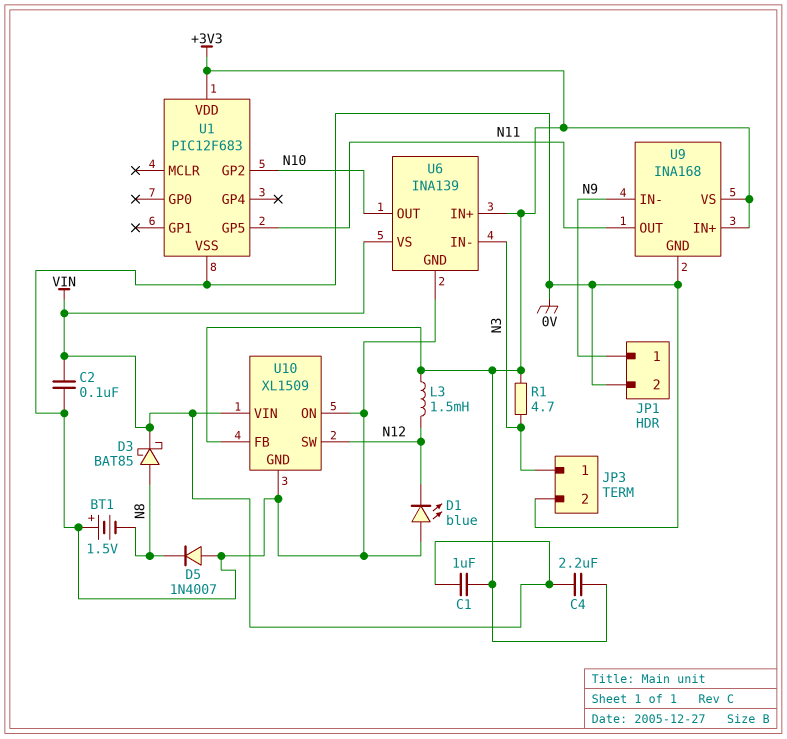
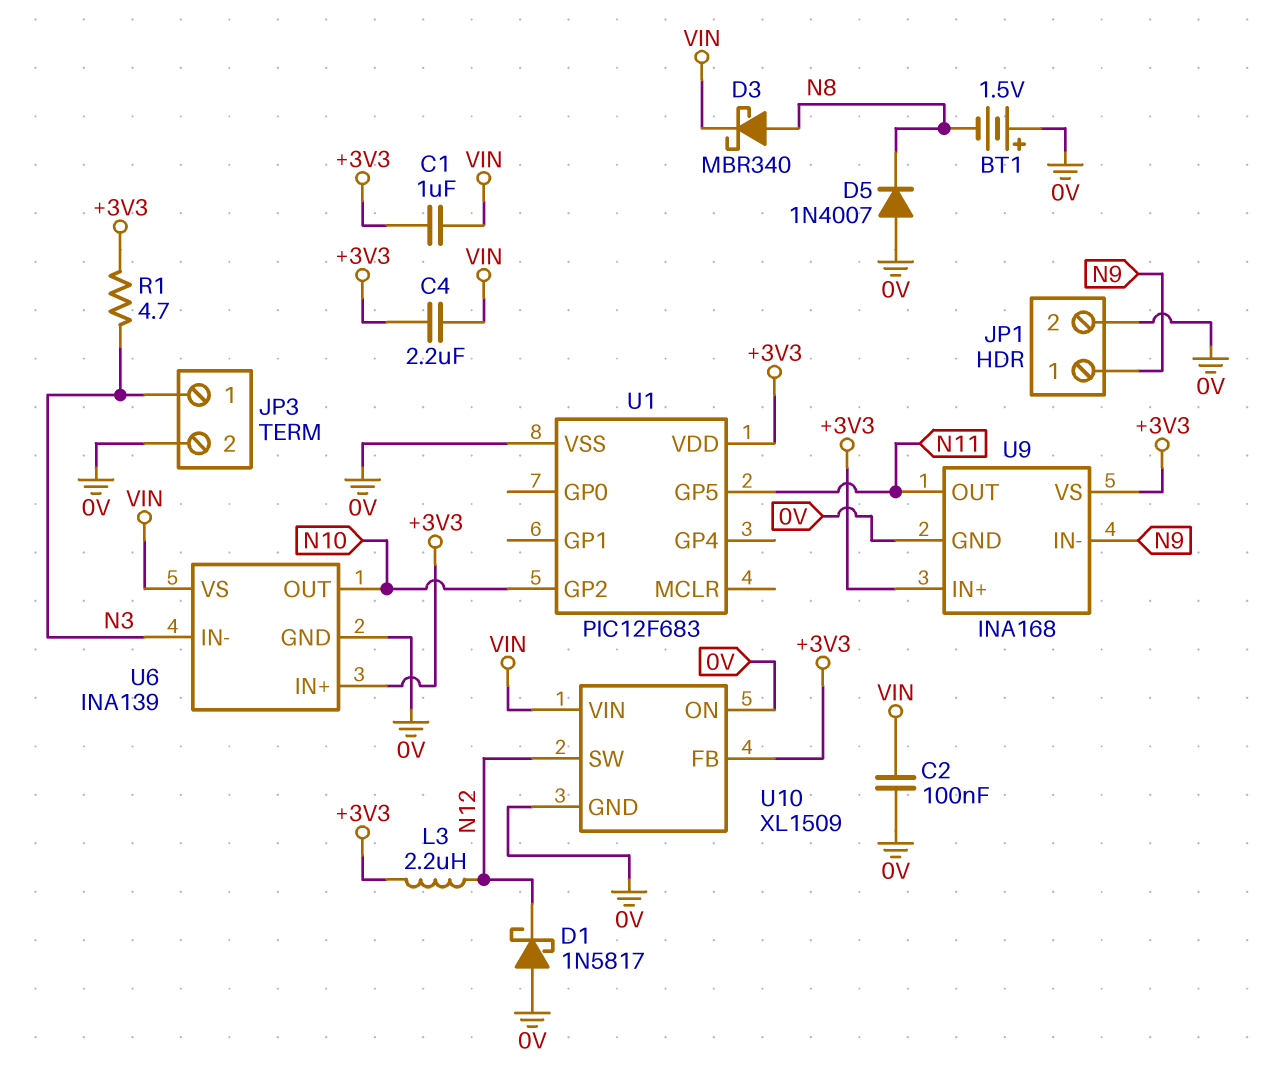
D1: LED blue (A 0V, K N12) -> schottky 1N5817 (A 0V, K N12)
D3: schottky BAT85 (A N8, K VIN) -> schottky MBR340 (A N8, K VIN)
L3: 1.5mH (+3V3, N12) -> 2.2uH (+3V3, N12)

